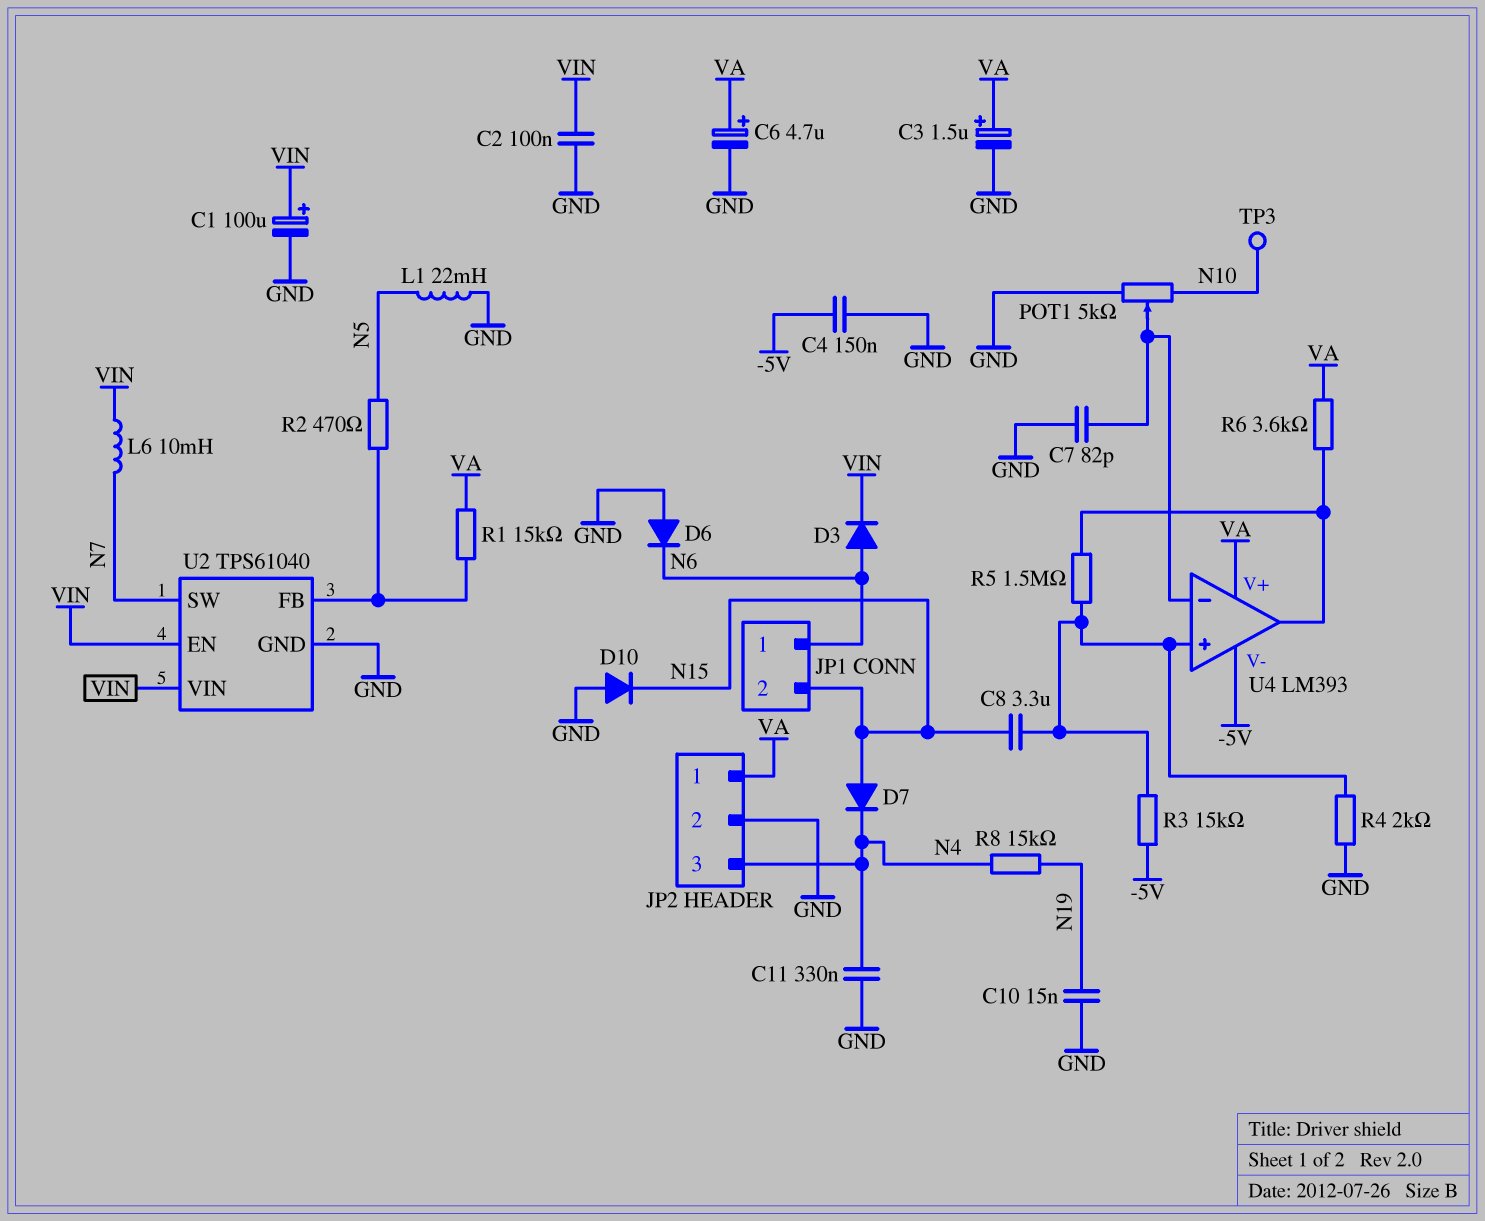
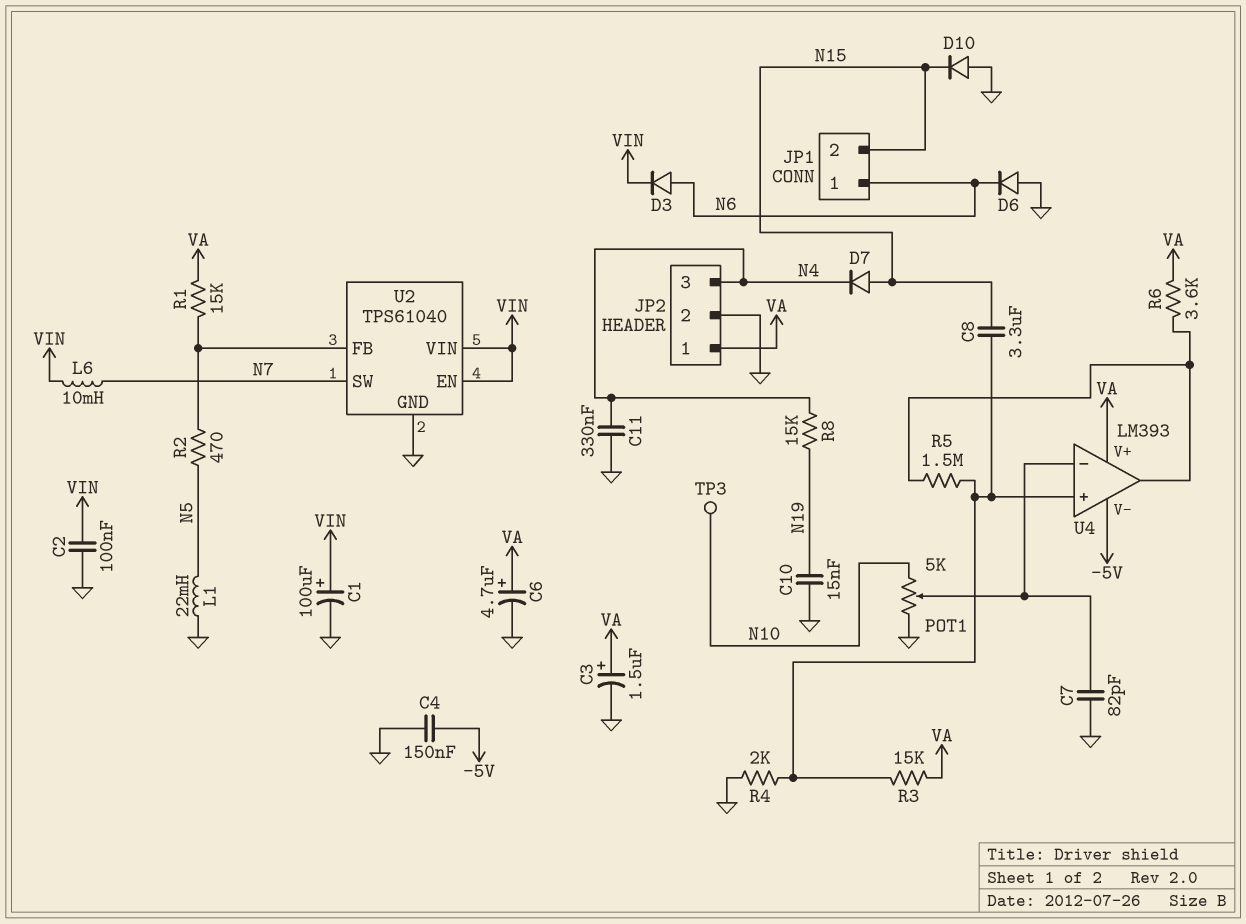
R3: 15k (-5V, U4/in+) -> 15k (U4/in+, VA)

